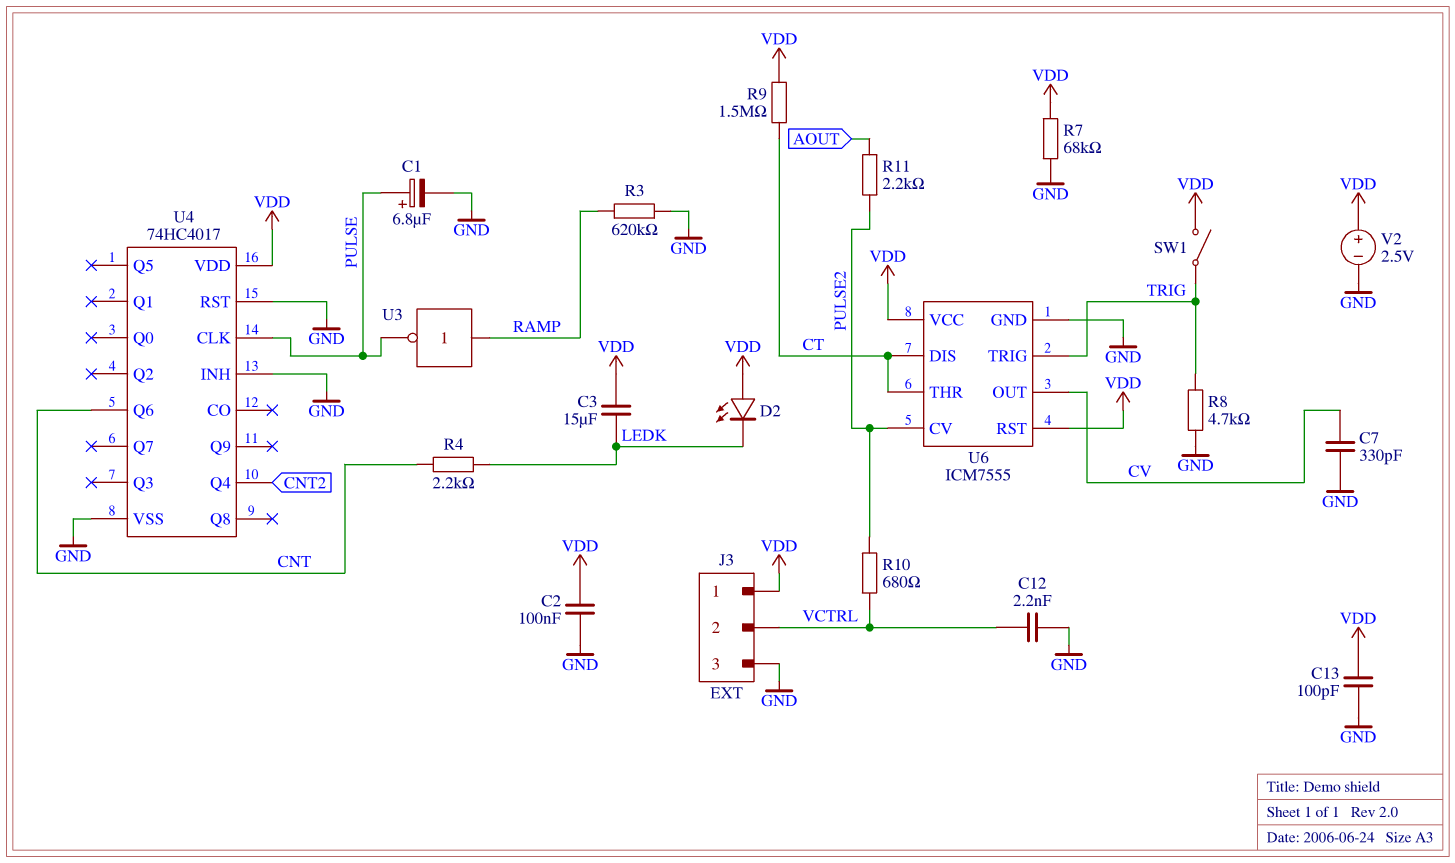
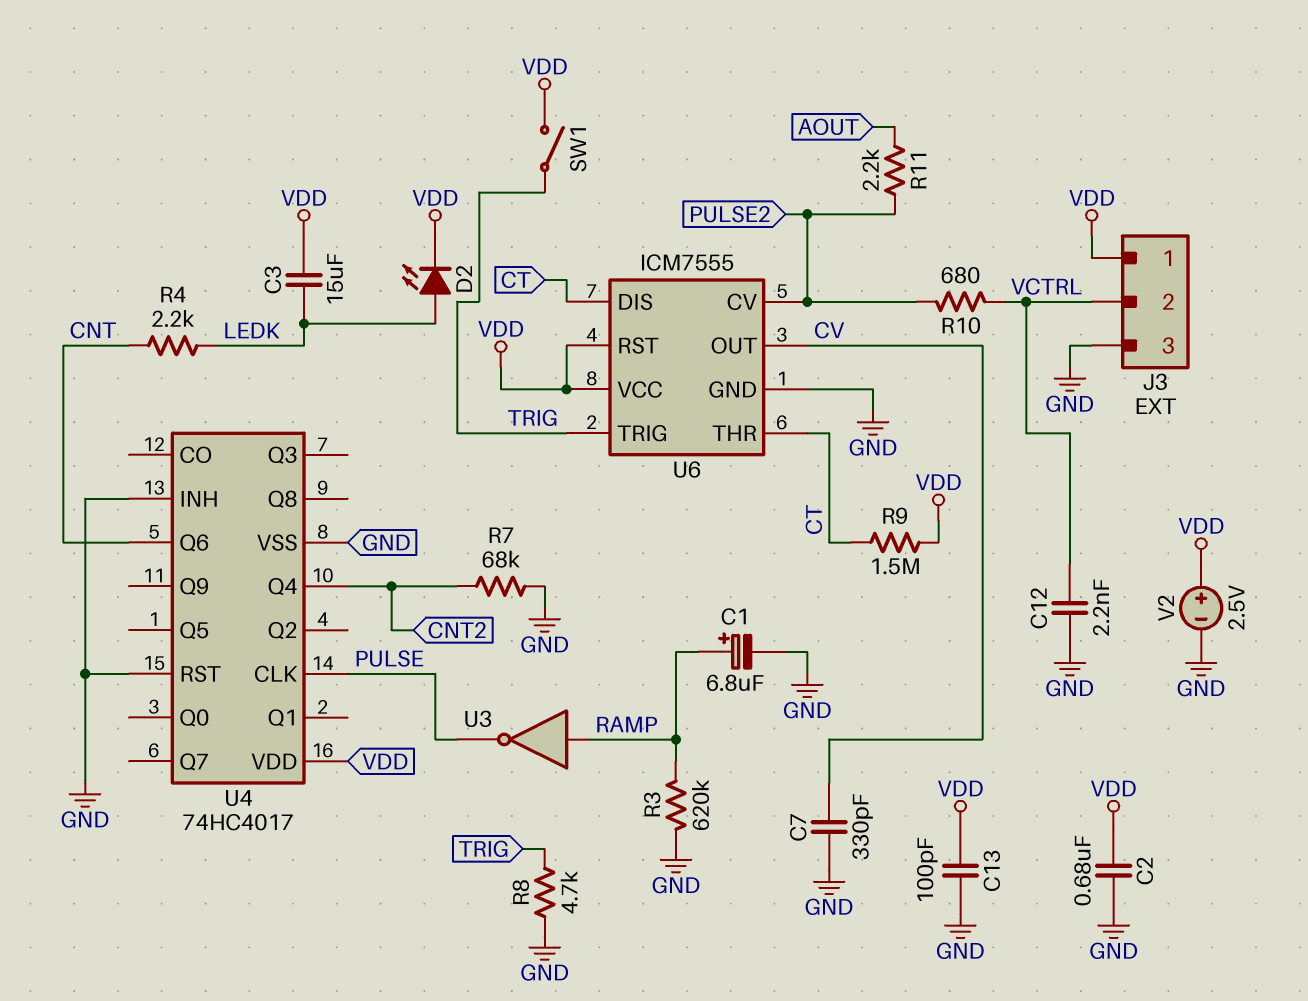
C1: 6.8uF (plus PULSE, minus GND) -> 6.8uF (plus RAMP, minus GND)
C2: 100nF (GND, VDD) -> 680nF (GND, VDD)
D2: LED (A VDD, K LEDK) -> LED (A LEDK, K VDD)
R7: 68k (GND, VDD) -> 68k (CNT2, GND)

